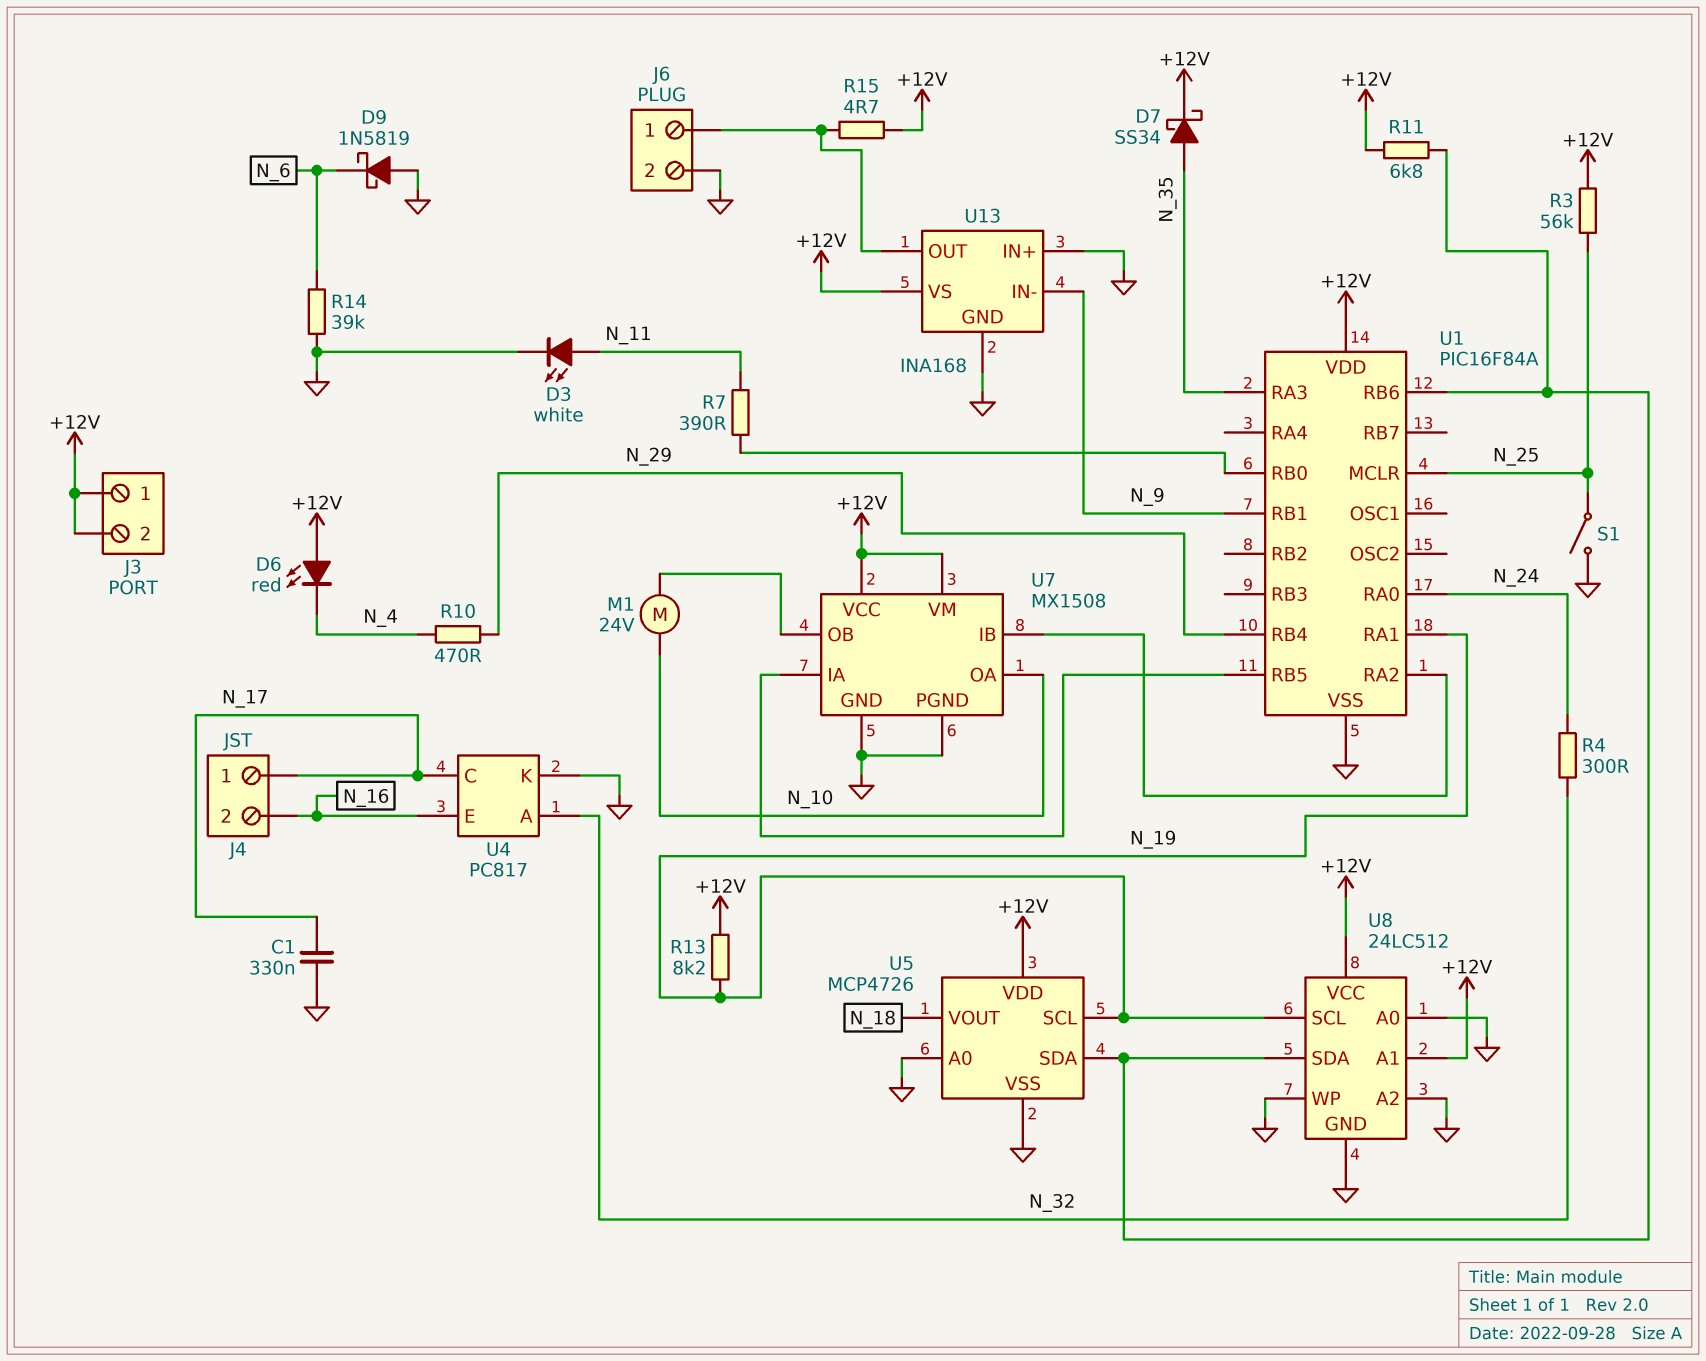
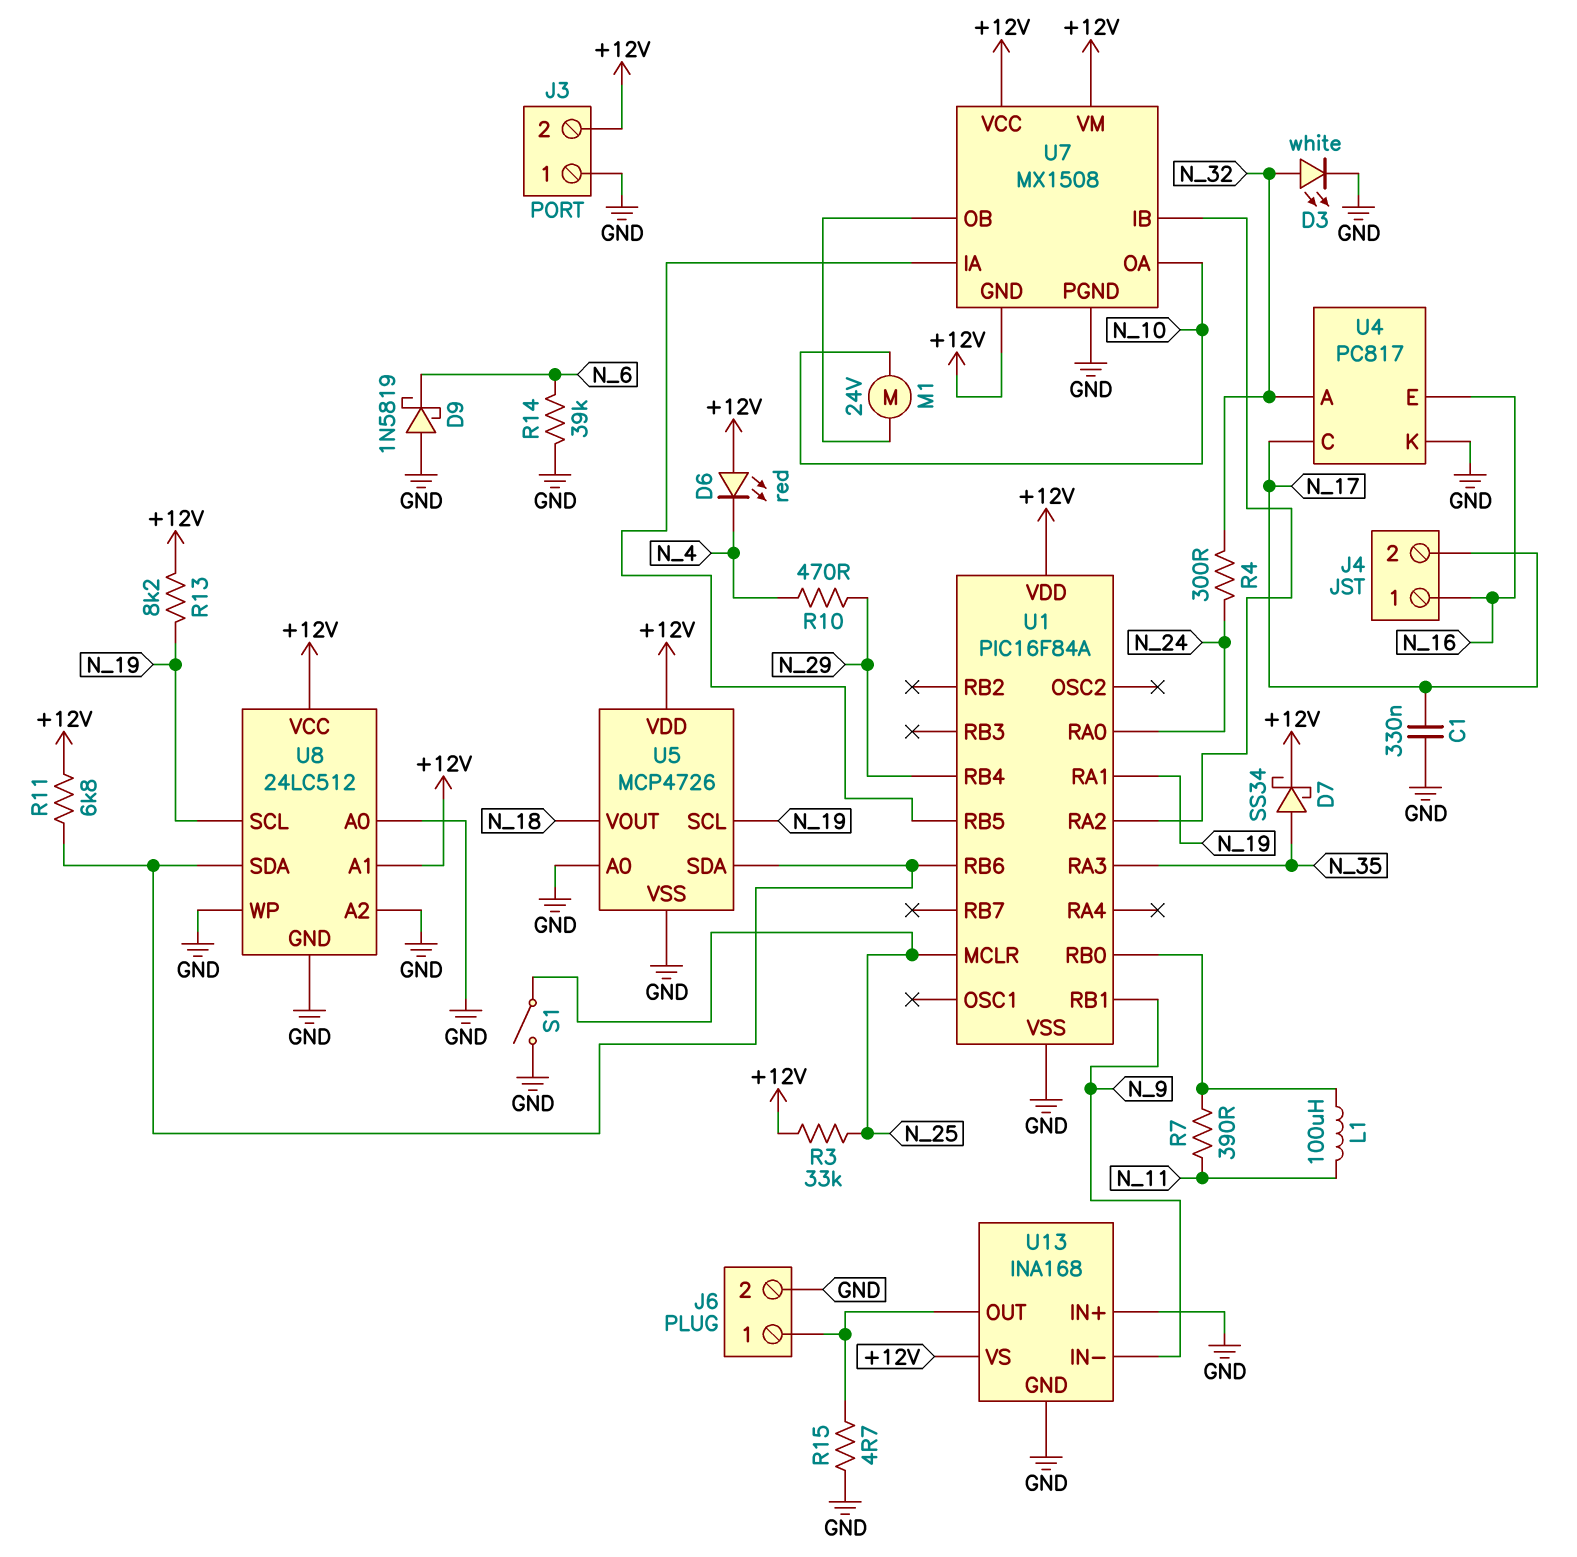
D3: LED white (A N_11, K GND) -> LED white (A N_32, K GND)
J3 pin 1: +12V -> GND
J4 pin 1: N_17 -> N_16
J4 pin 2: N_16 -> N_17
L1: none -> 100uH (N_11, U1/RB0)
R3: 56k (+12V, N_25) -> 33k (+12V, N_25)
R15: 4.7 (+12V, J6/1) -> 4.7 (GND, J6/1)
U7 pin GND: GND -> +12V

